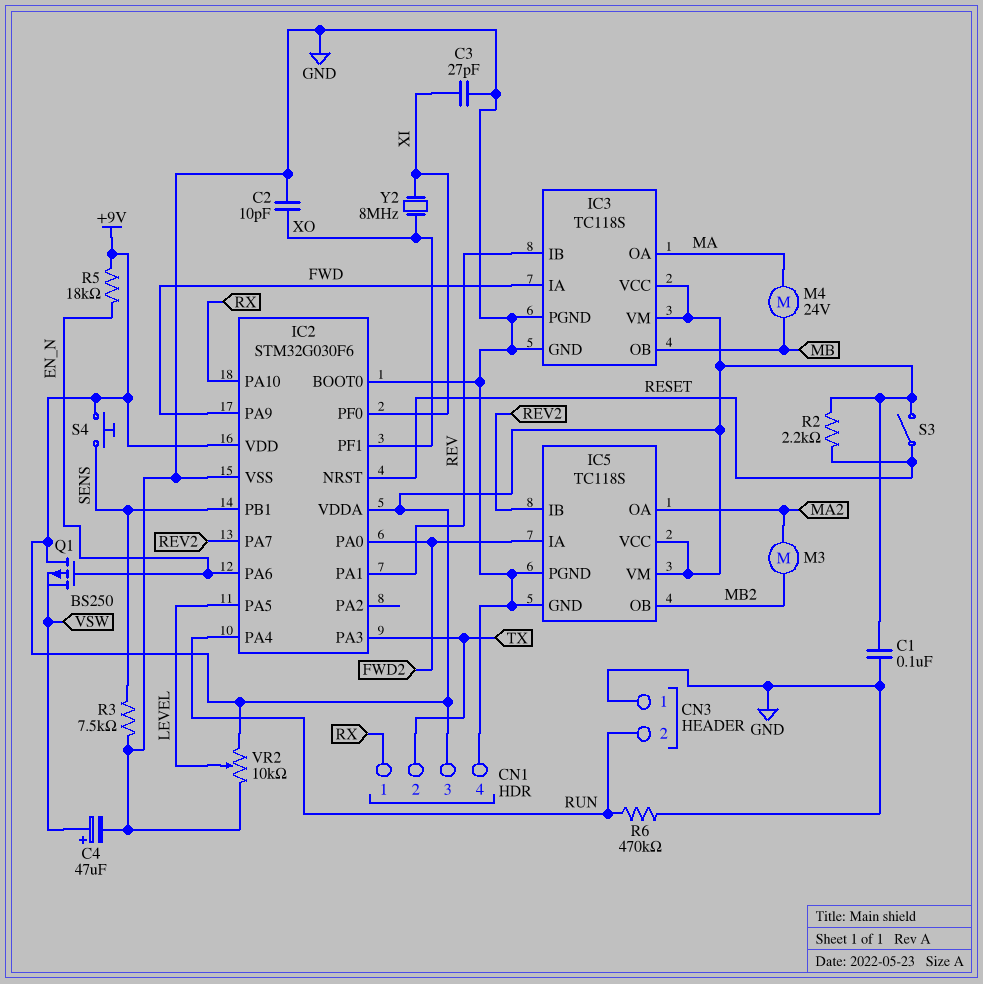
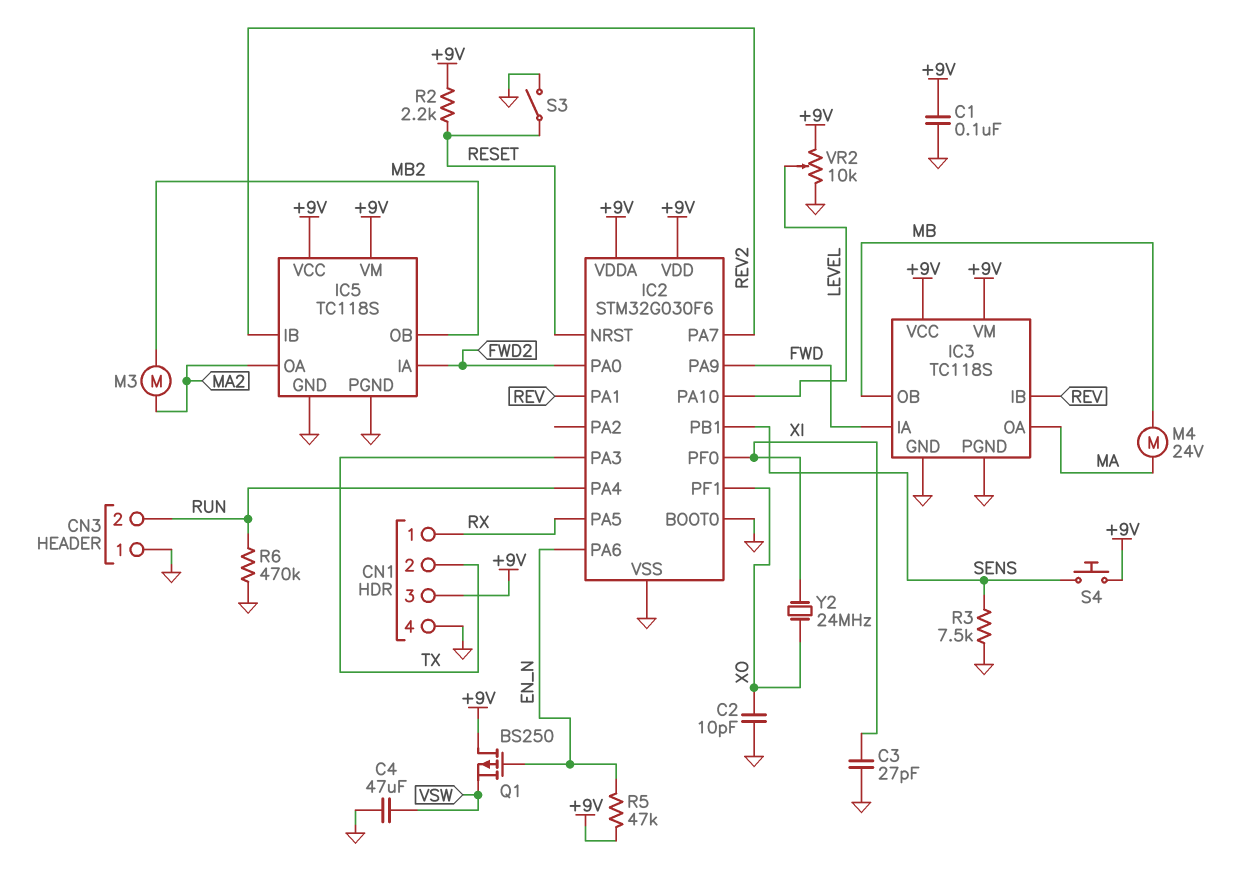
C4: 47uF (plus VSW, minus GND) -> 47uF (GND, VSW)
IC2 pin PA5: LEVEL -> RX
IC2 pin PA10: RX -> LEVEL
R5: 18k (+9V, EN_N) -> 47k (+9V, EN_N)
S3: switch (+9V, RESET) -> switch (GND, RESET)
Y2: 8MHz (XI, XO) -> 24MHz (XI, XO)

